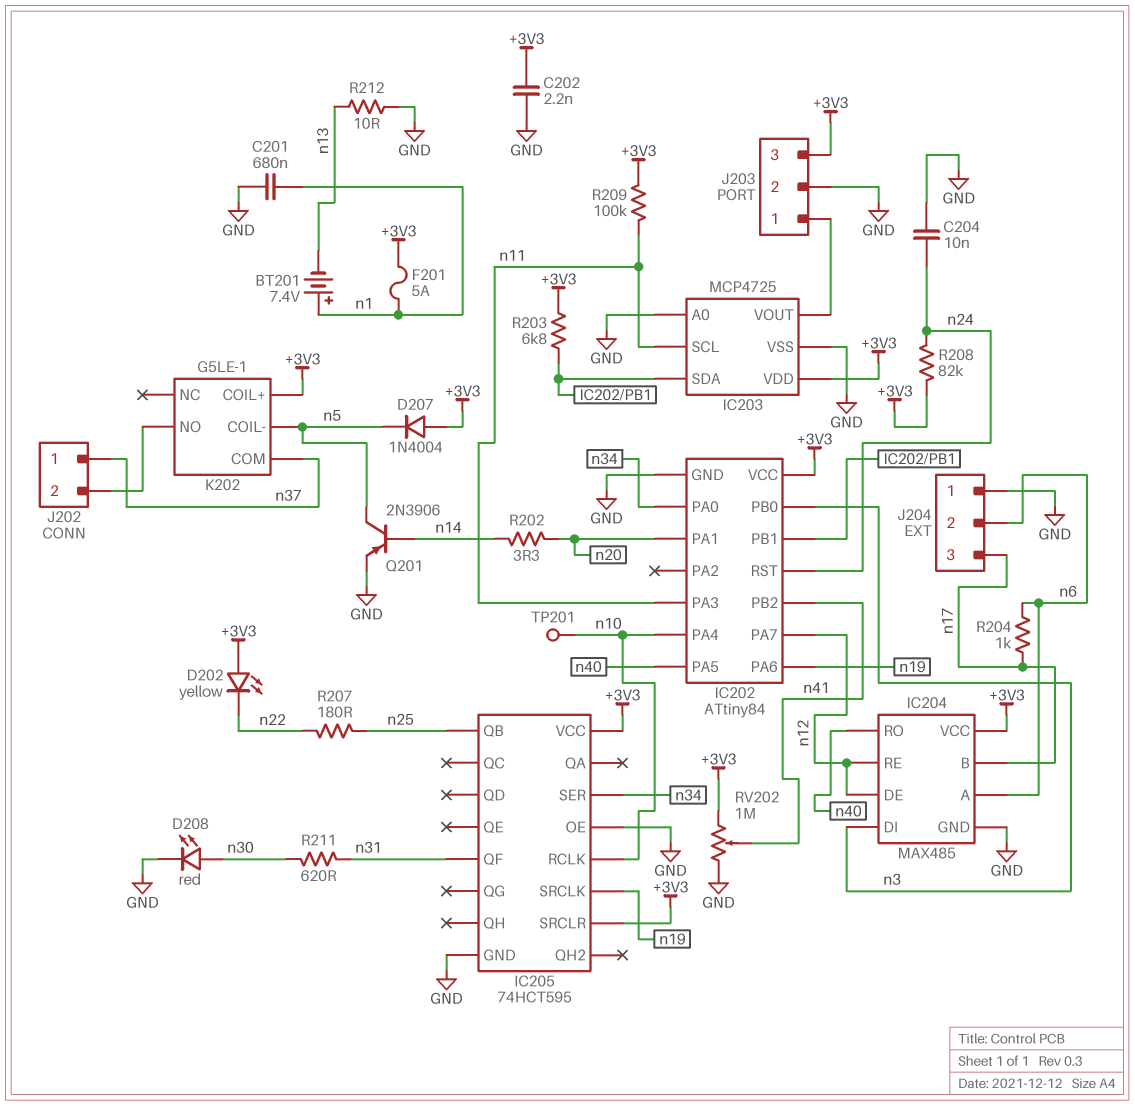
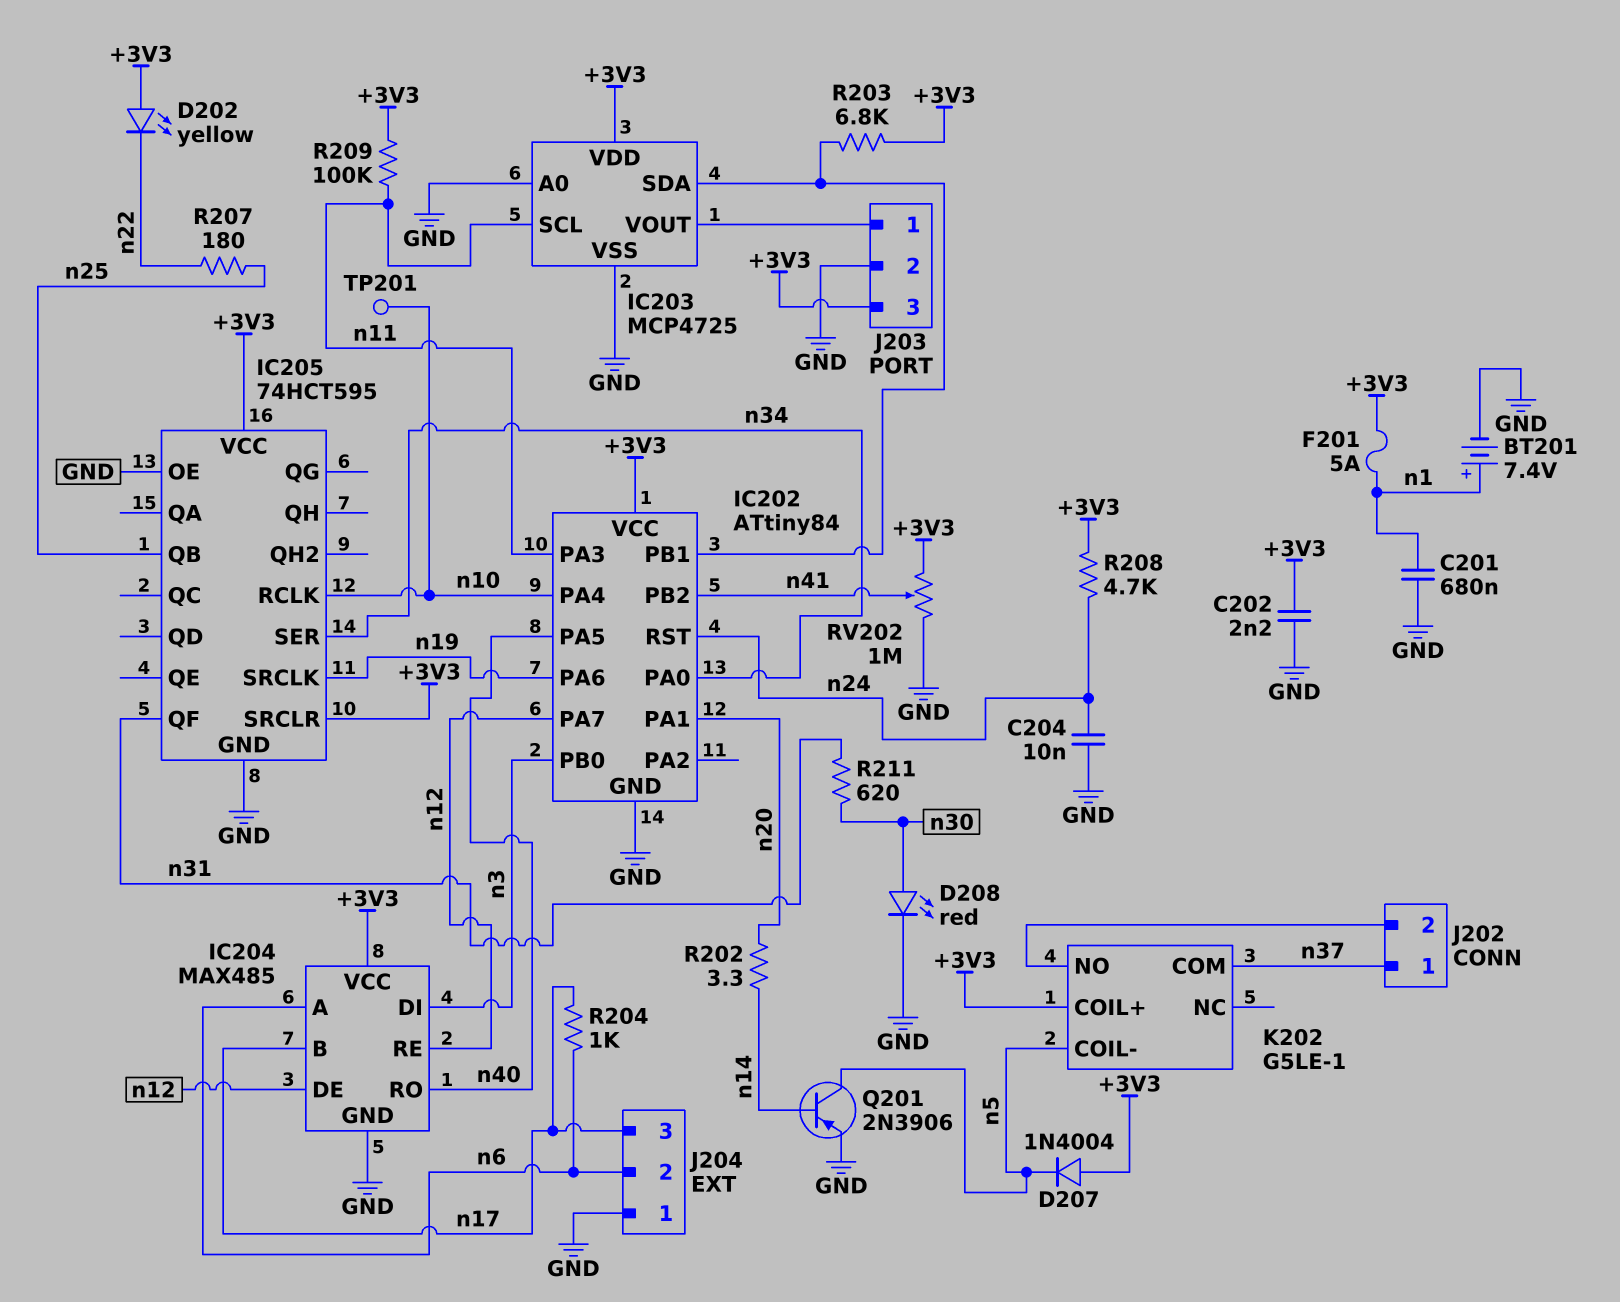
BT201: 7.4V (plus n1, minus n13) -> 7.4V (plus n1, minus GND)
R208: 82k (+3V3, n24) -> 4.7k (+3V3, n24)
R212: 10 (GND, n13) -> none

